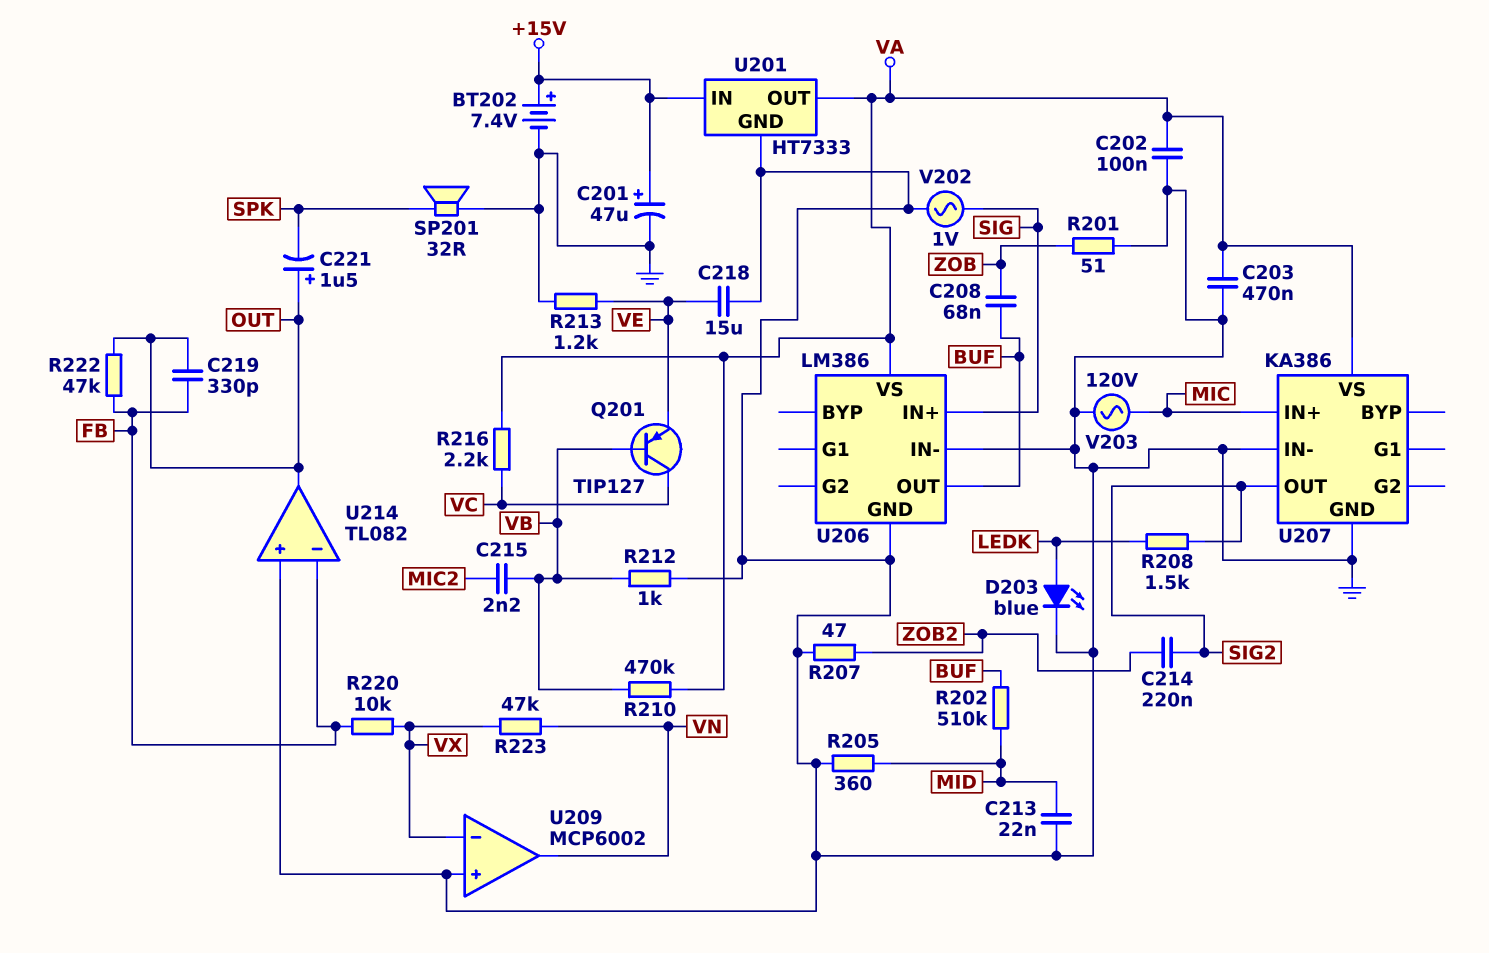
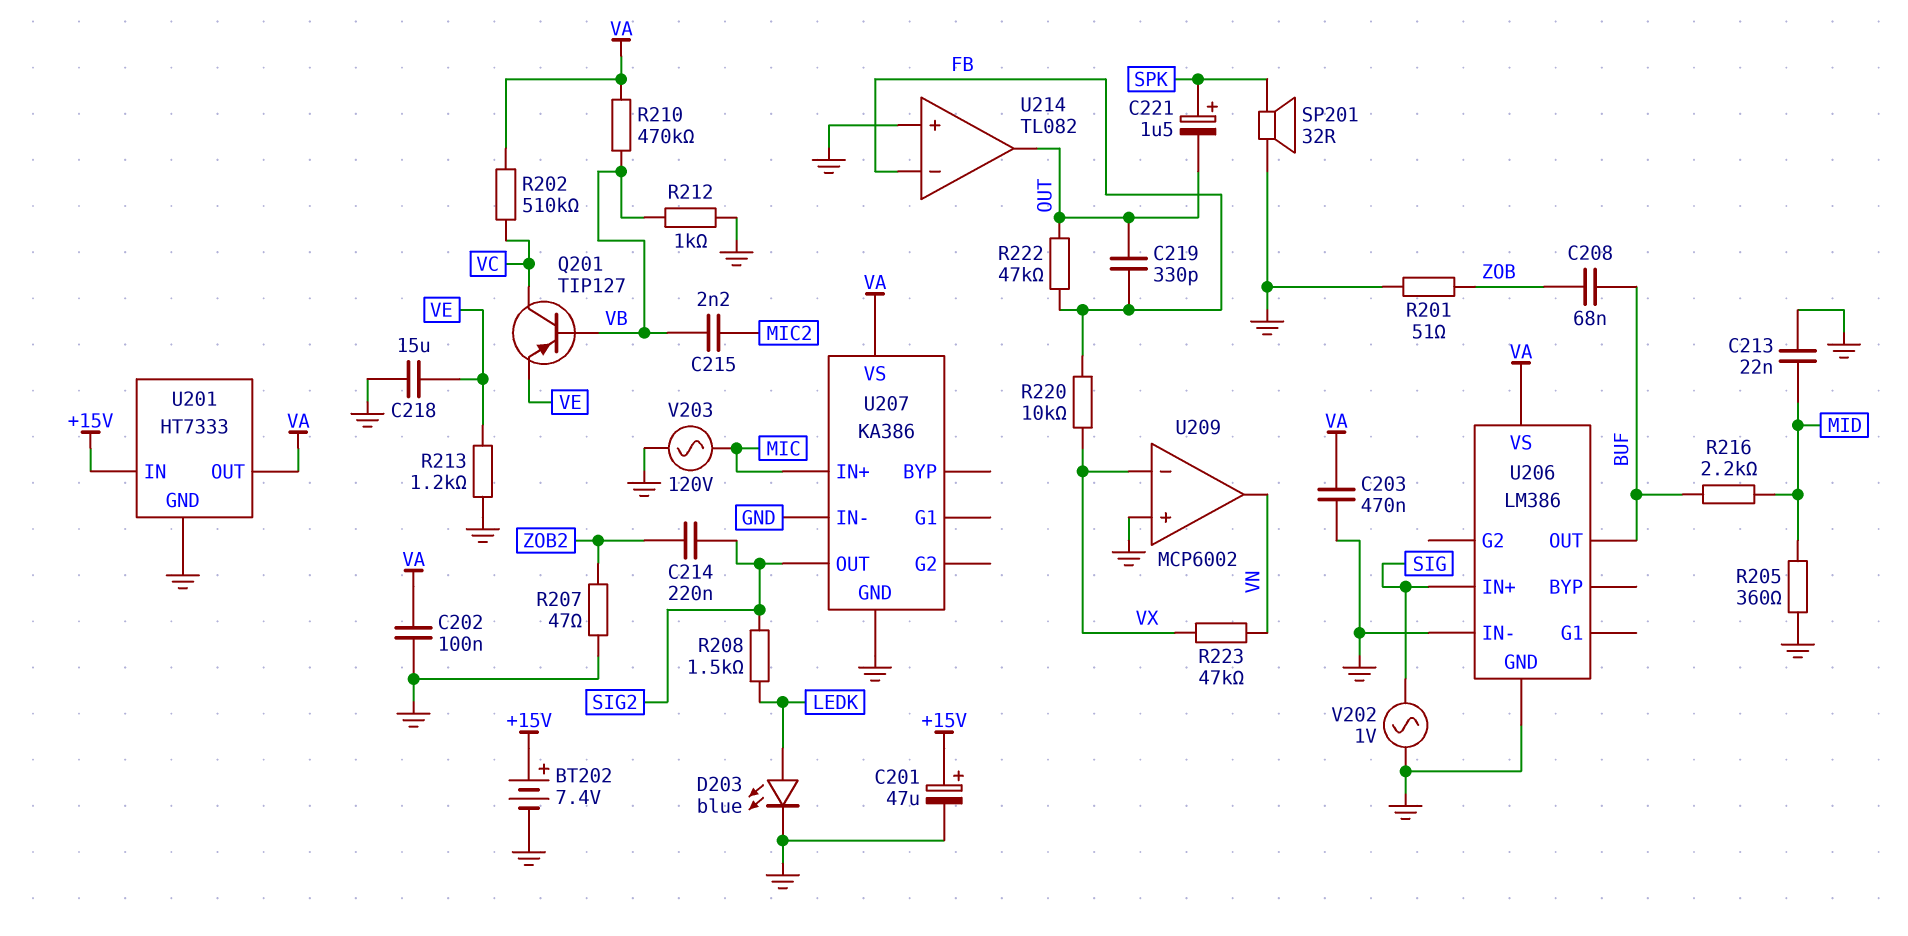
C221: 1.5uF (plus OUT, minus SPK) -> 1.5uF (plus SPK, minus OUT)
R202: 510k (BUF, MID) -> 510k (VA, VC)
R216: 2.2k (VA, VC) -> 2.2k (BUF, MID)

